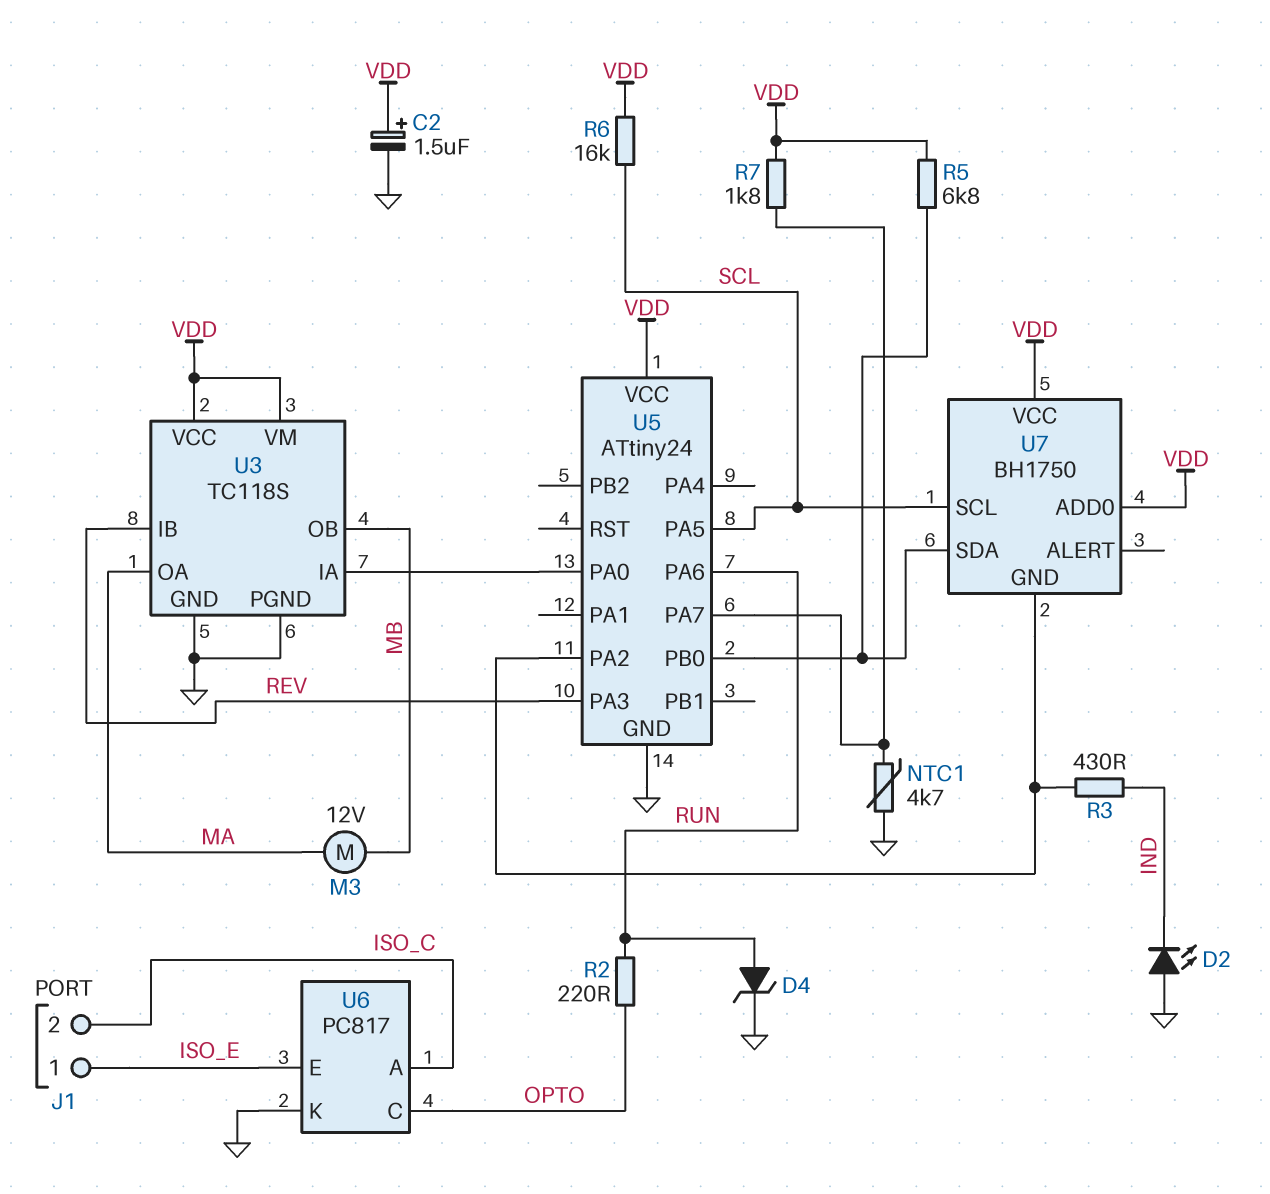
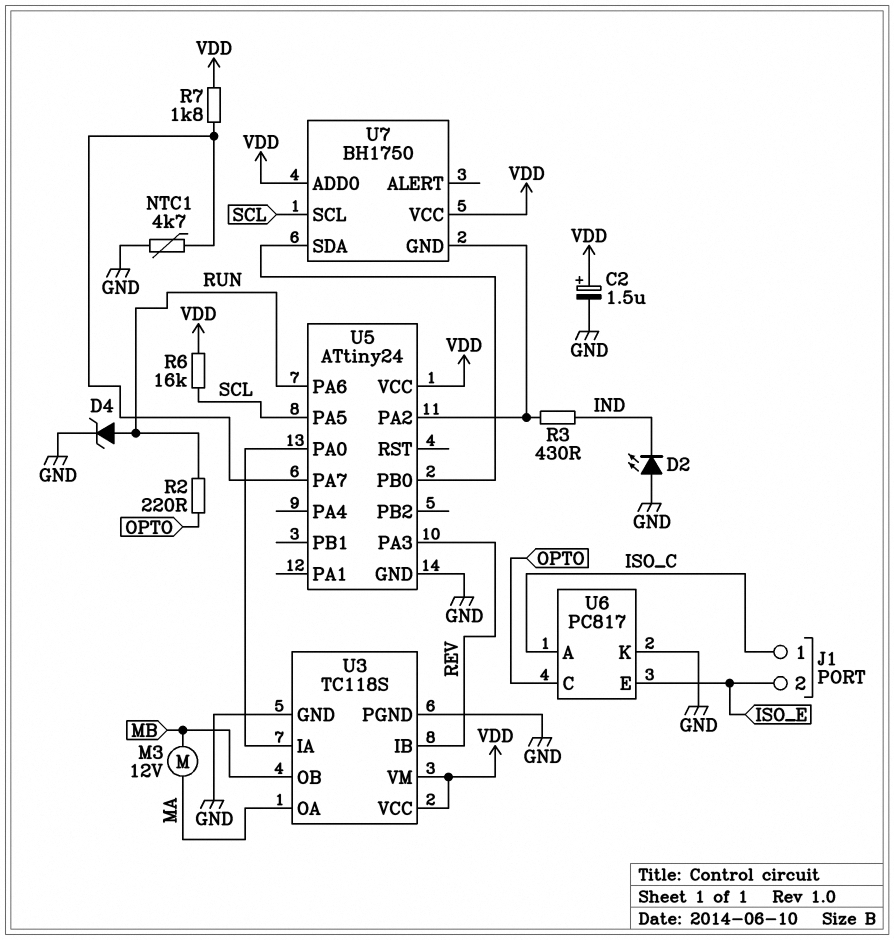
J1 pin 1: ISO_E -> ISO_C
J1 pin 2: ISO_C -> ISO_E
R5: 6.8k (U5/PB0, VDD) -> none

